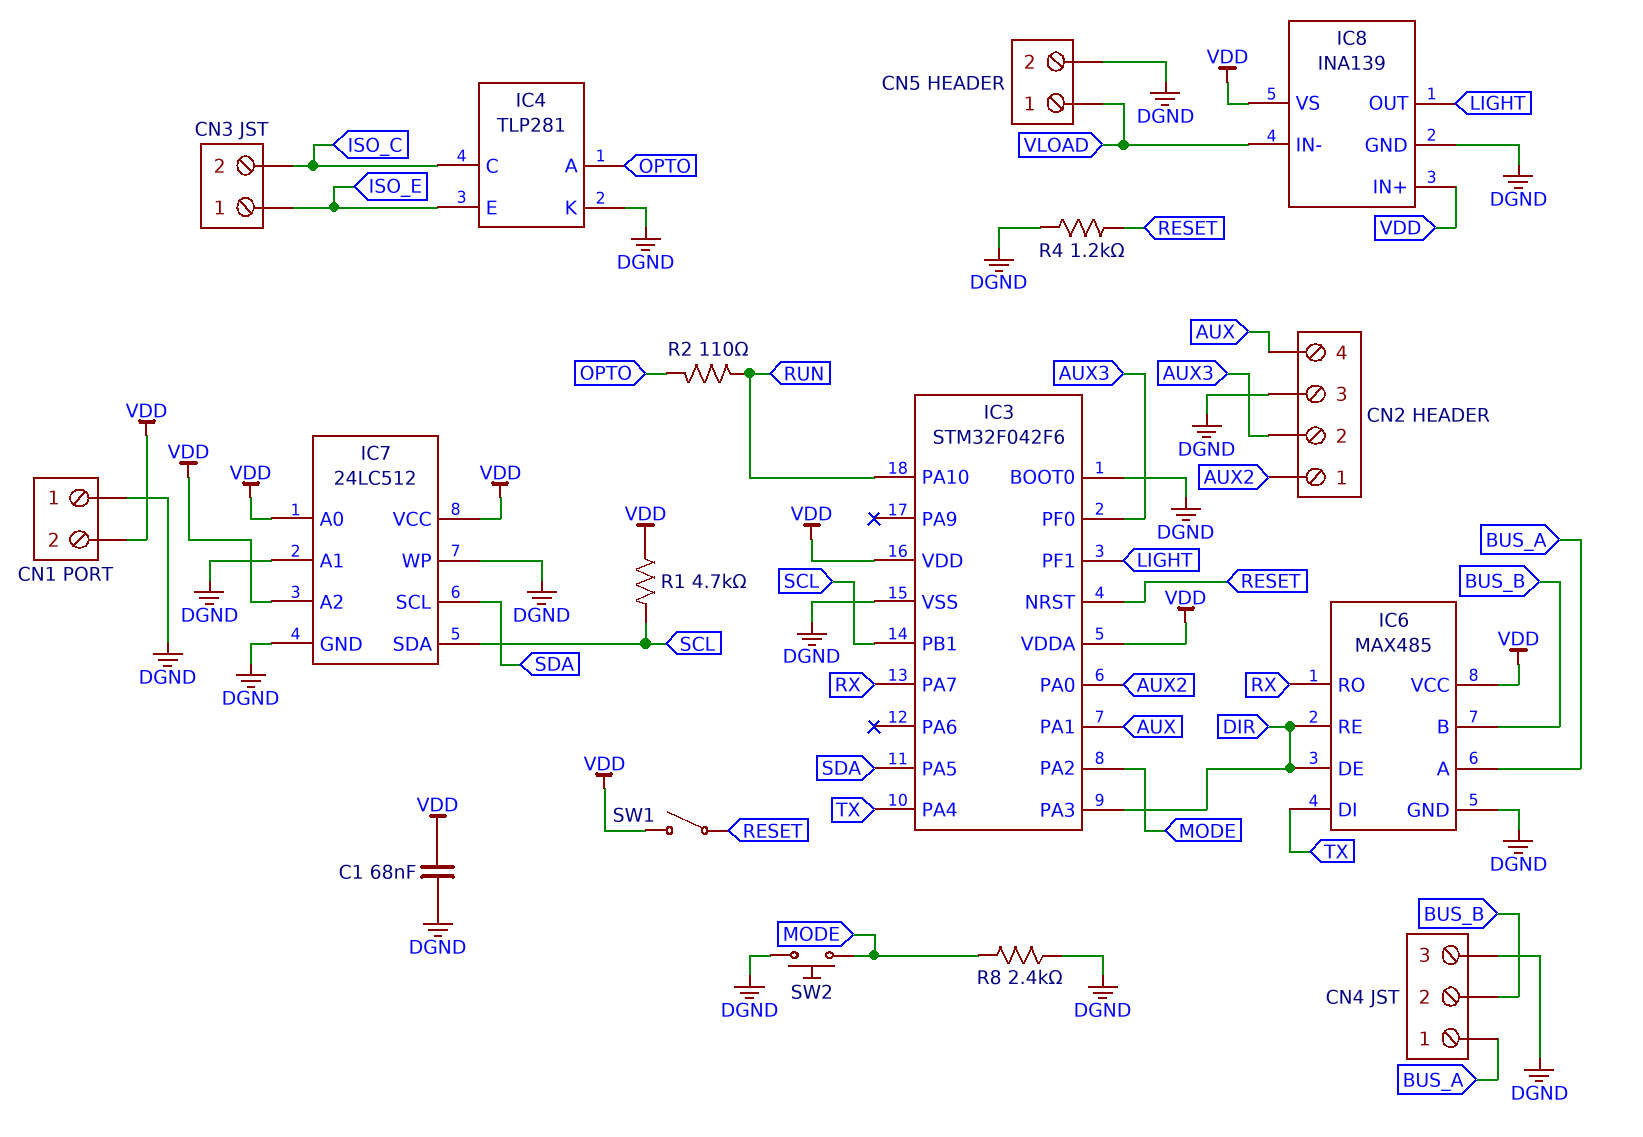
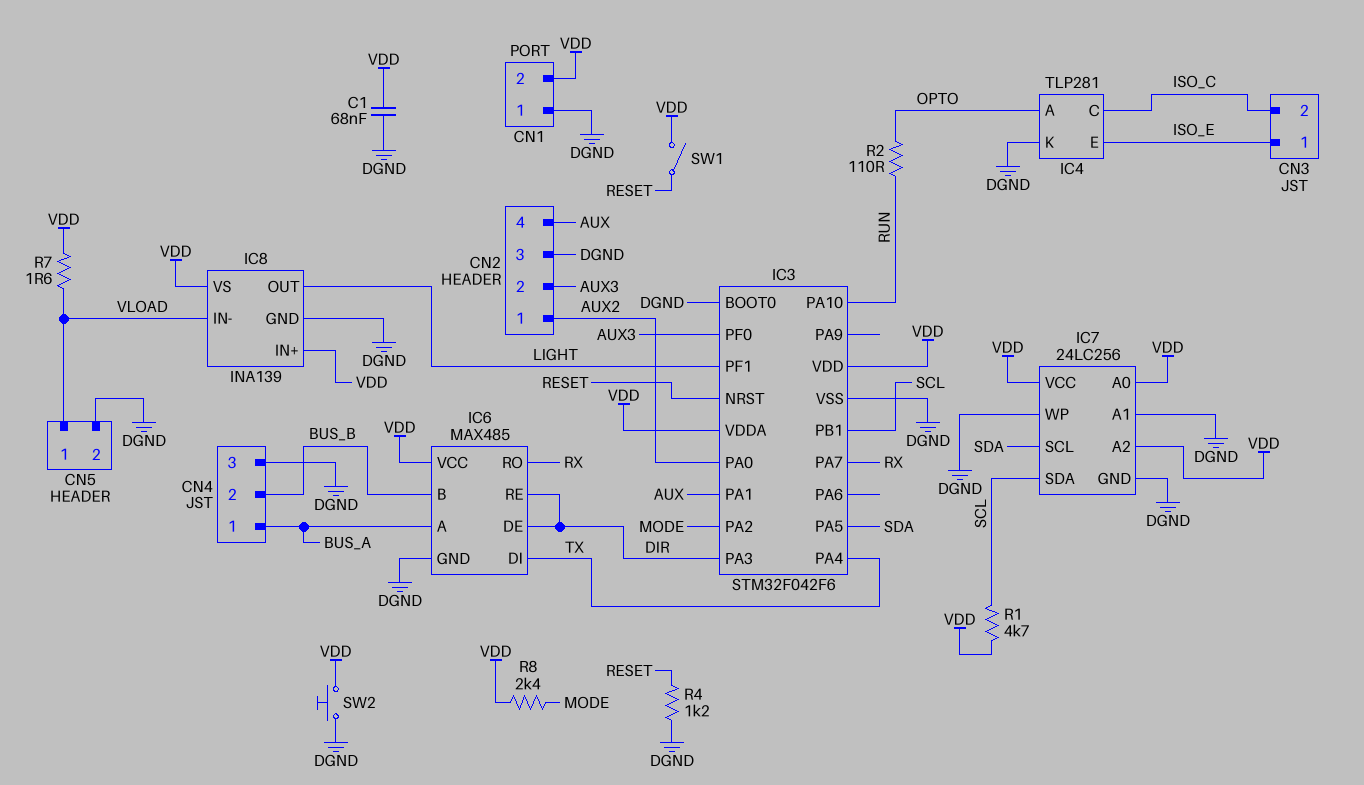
IC7: 24LC512 -> 24LC256
R7: none -> 1.6 (VDD, VLOAD)
R8: 2.4k (DGND, MODE) -> 2.4k (MODE, VDD)
SW2: button (DGND, MODE) -> button (DGND, VDD)

